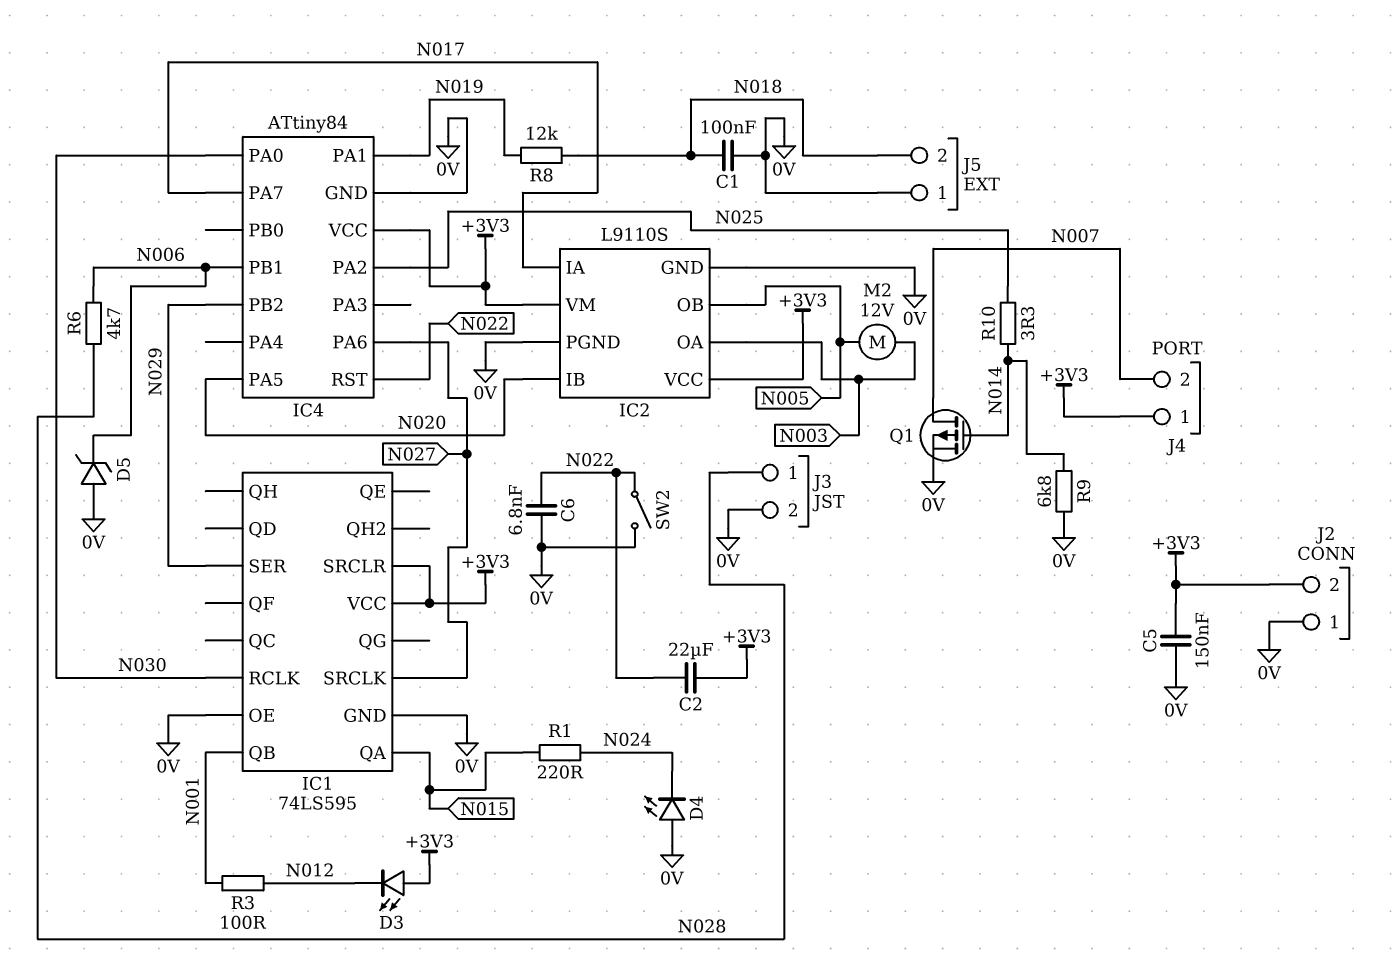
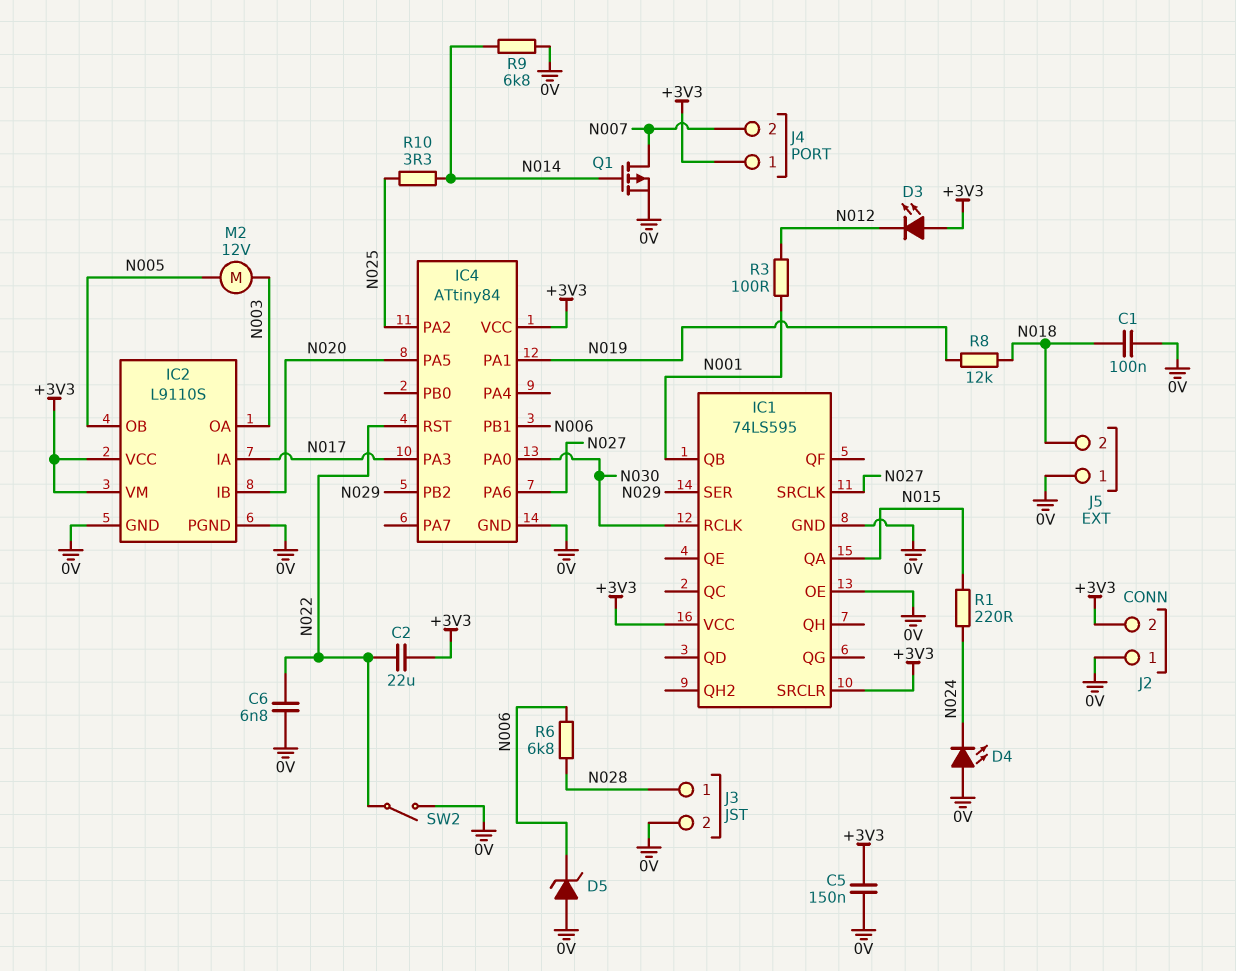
IC4 pin PA3: none -> N017
IC4 pin PA7: N017 -> none
R6: 4.7k (N006, N028) -> 6.8k (N006, N028)

